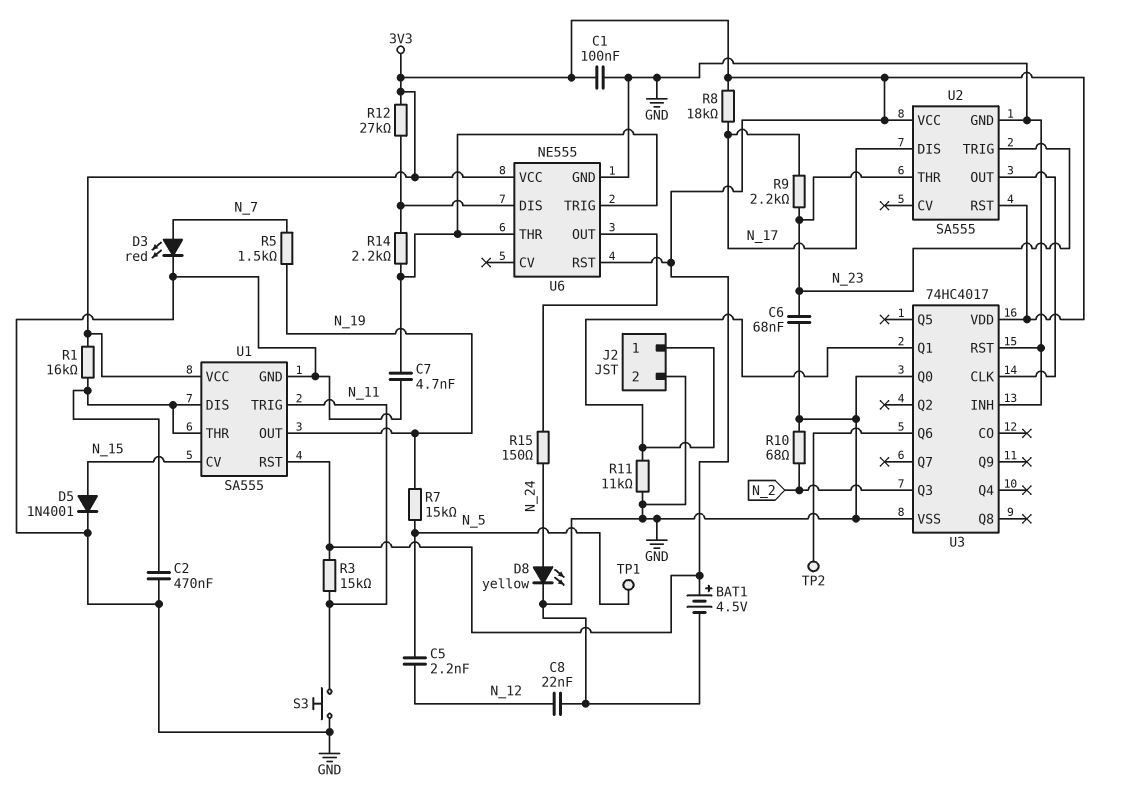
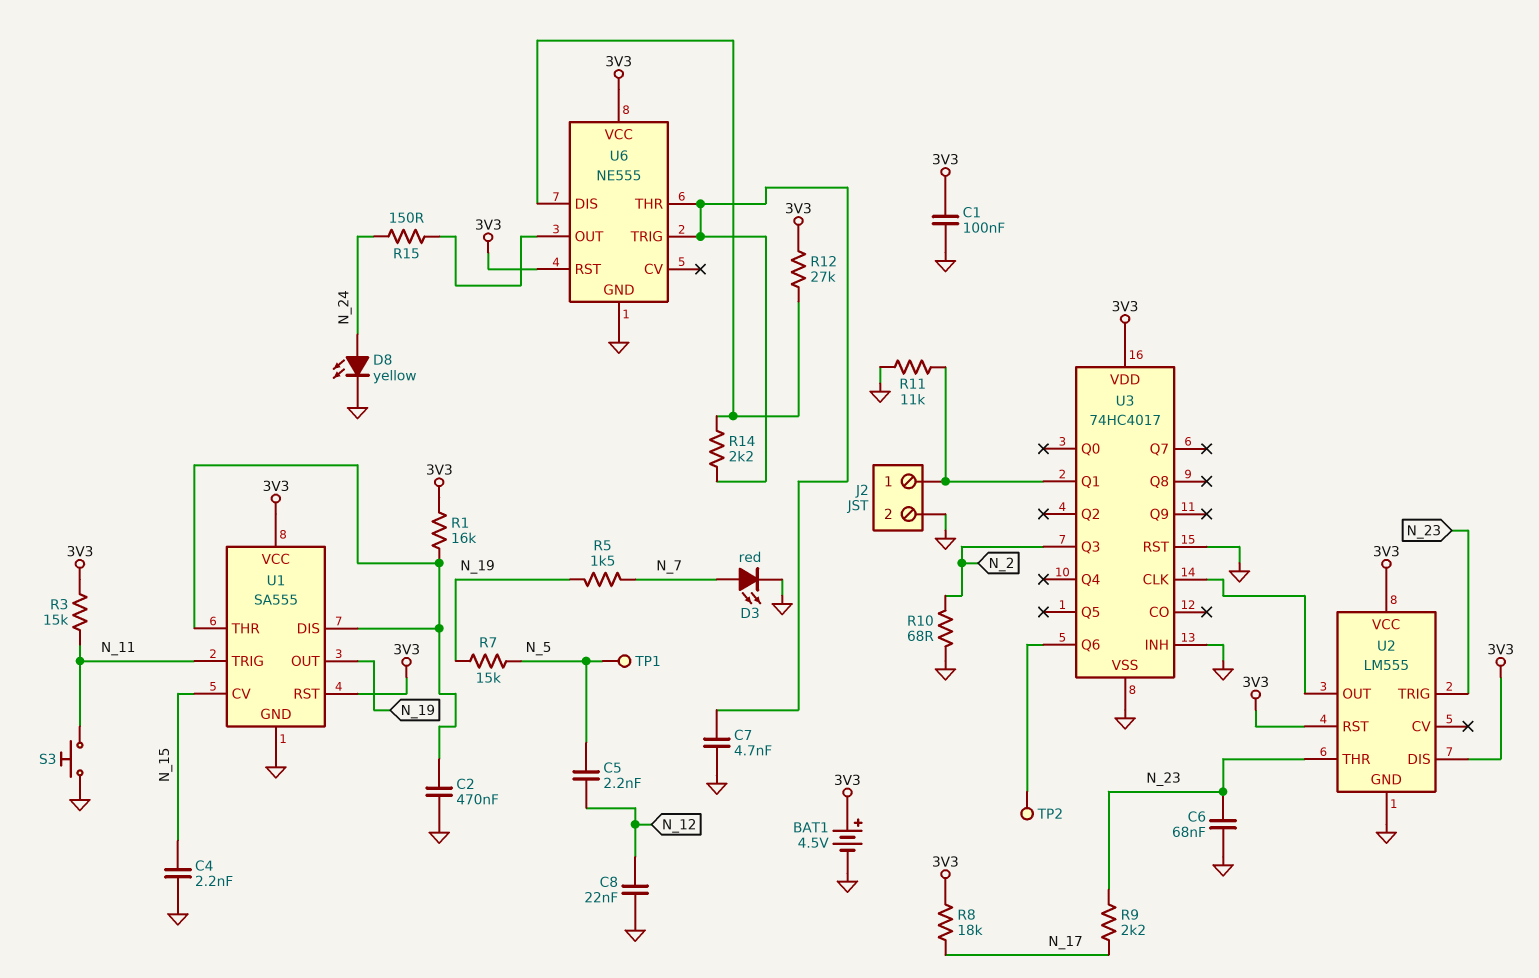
C4: none -> 2.2nF (GND, N_15)
D5: diode 1N4001 (A N_15, K GND) -> none
U2: SA555 -> LM555
U2 pin DIS: N_17 -> 3V3
U3 pin Q0: GND -> none

